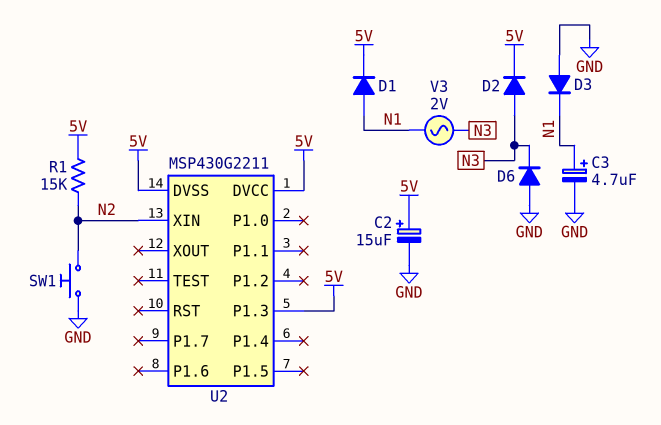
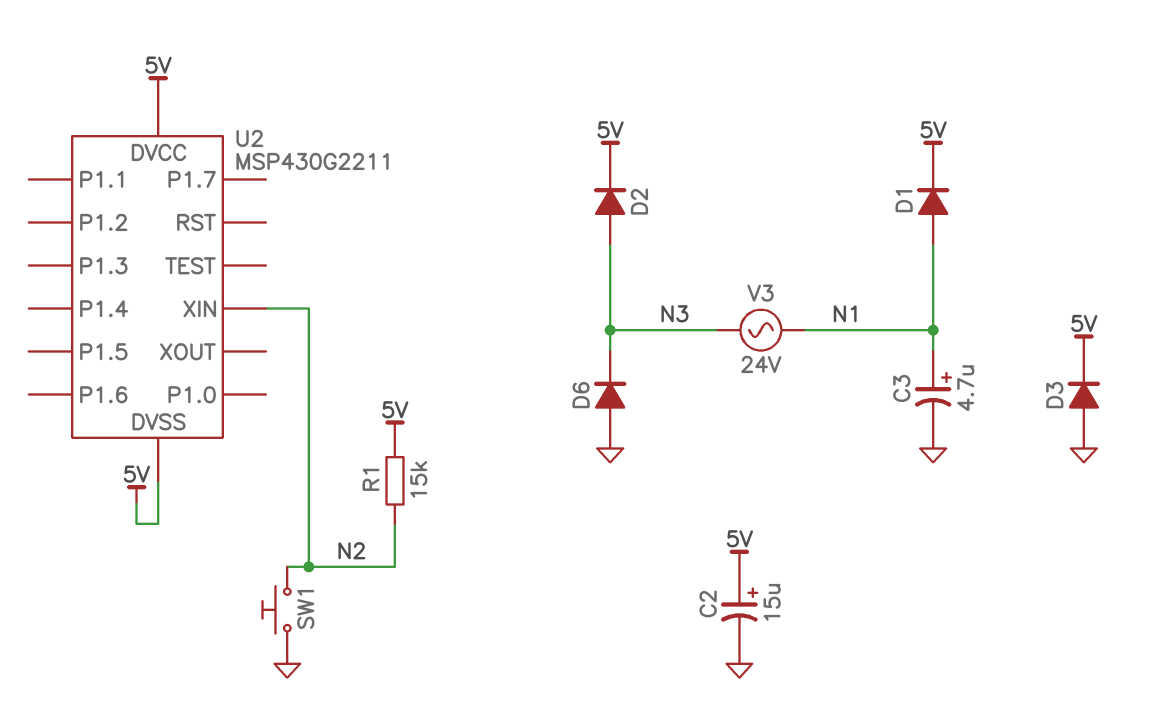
D3: diode (A GND, K N1) -> diode (A GND, K 5V)
U2 pin P1.3: 5V -> none
V3: AC 2V (N1, N3) -> AC 24V (N1, N3)

